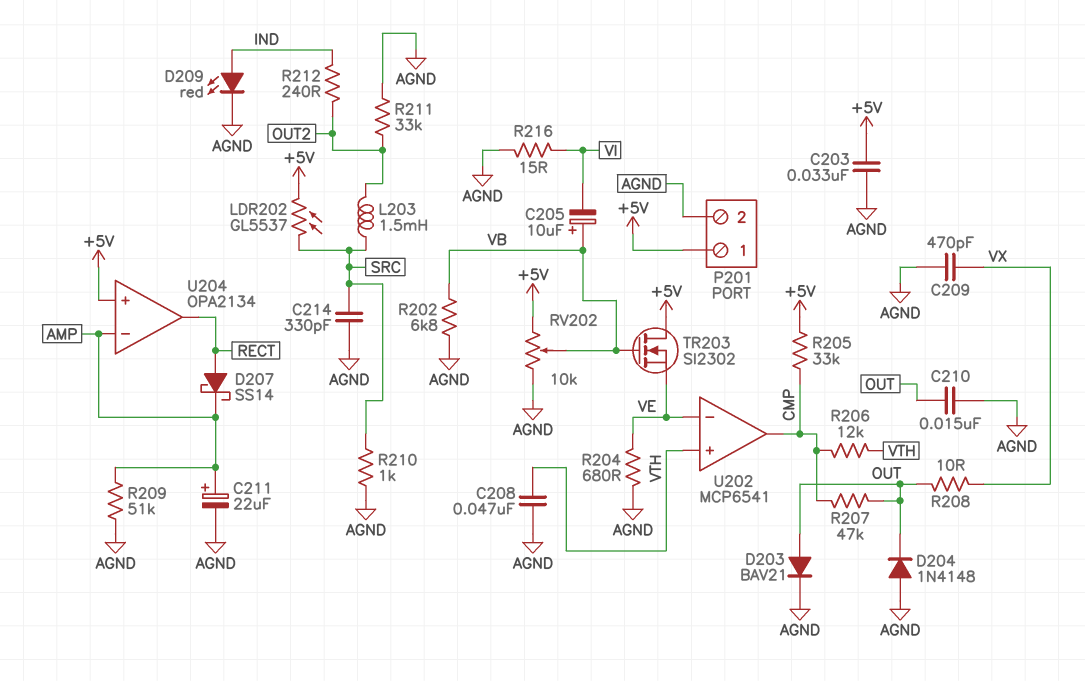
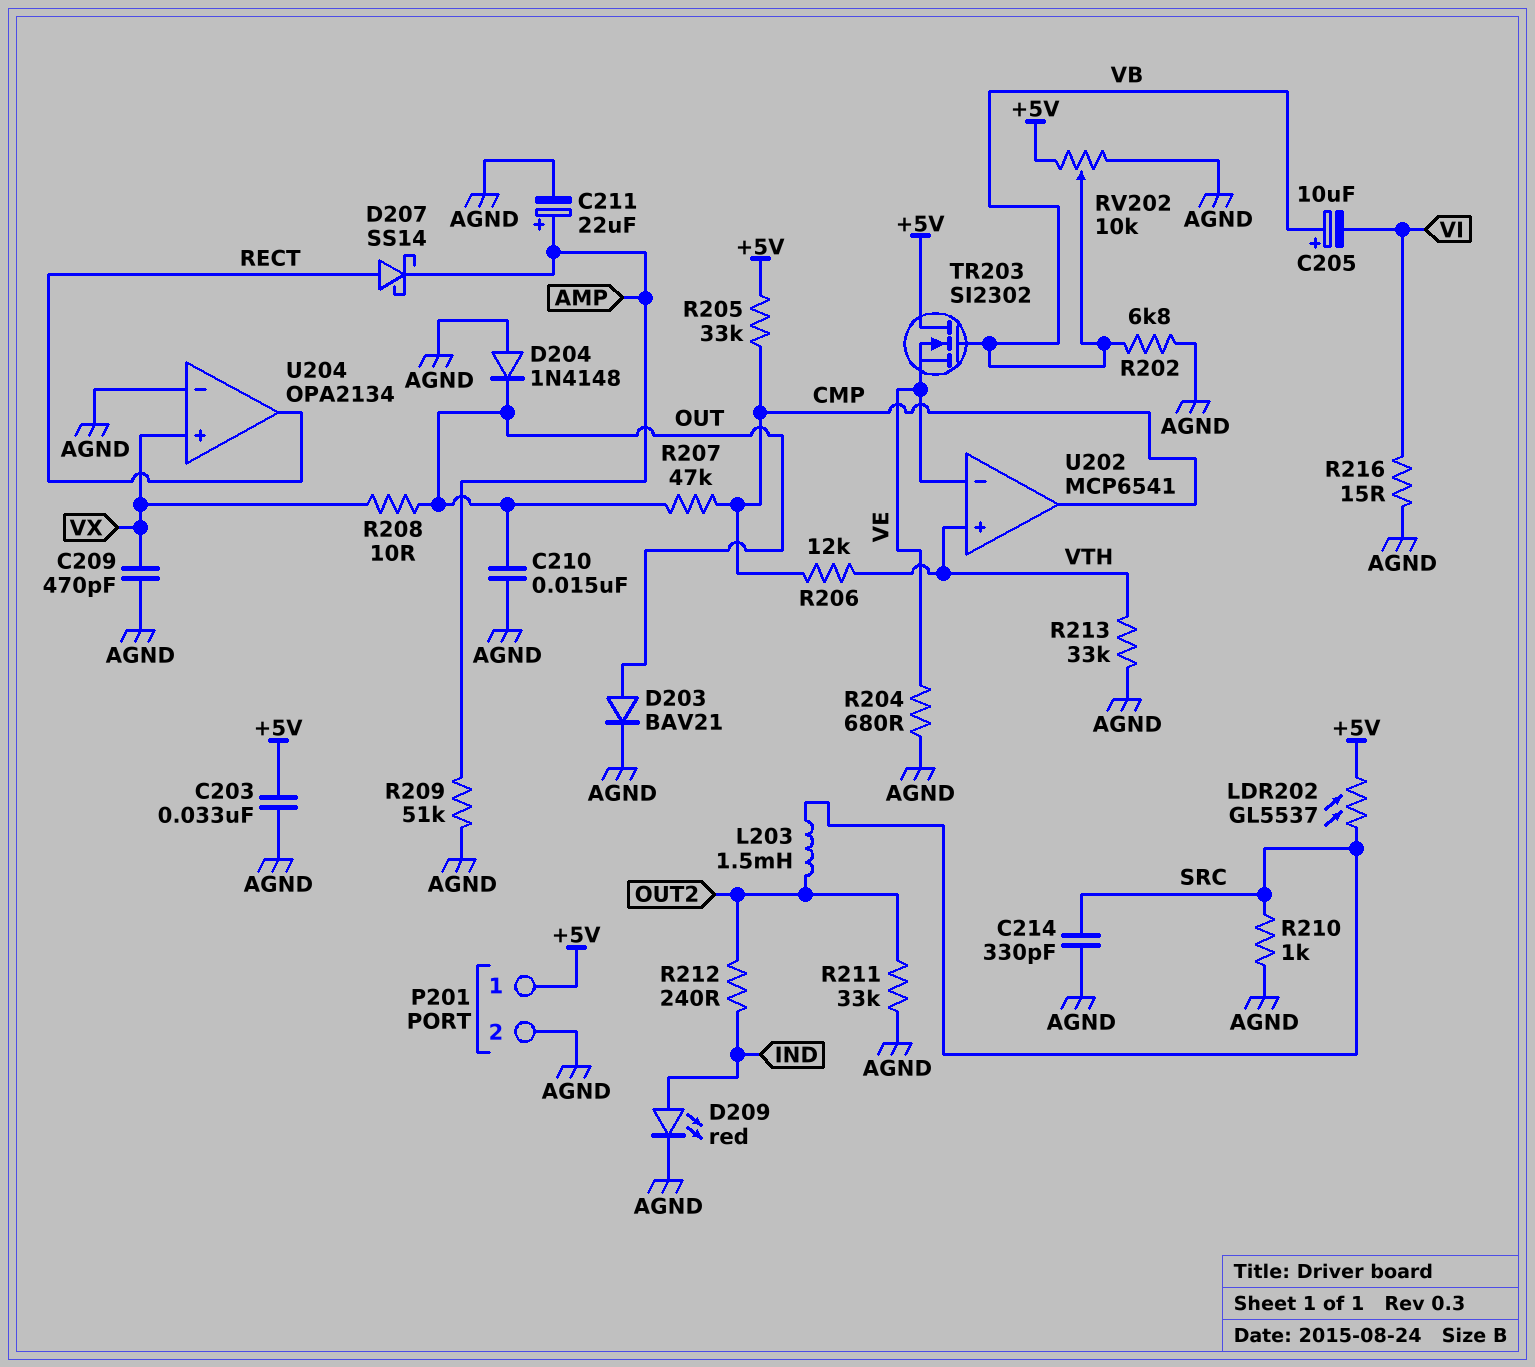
C208: 47nF (AGND, VTH) -> none
R213: none -> 33k (AGND, VTH)
U204 pin in+: +5V -> VX
U204 pin in-: AMP -> AGND

